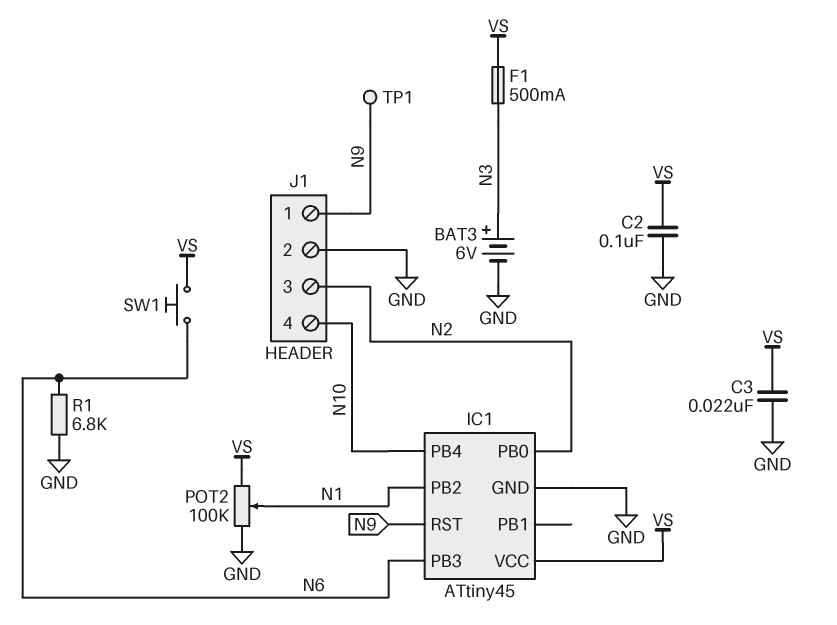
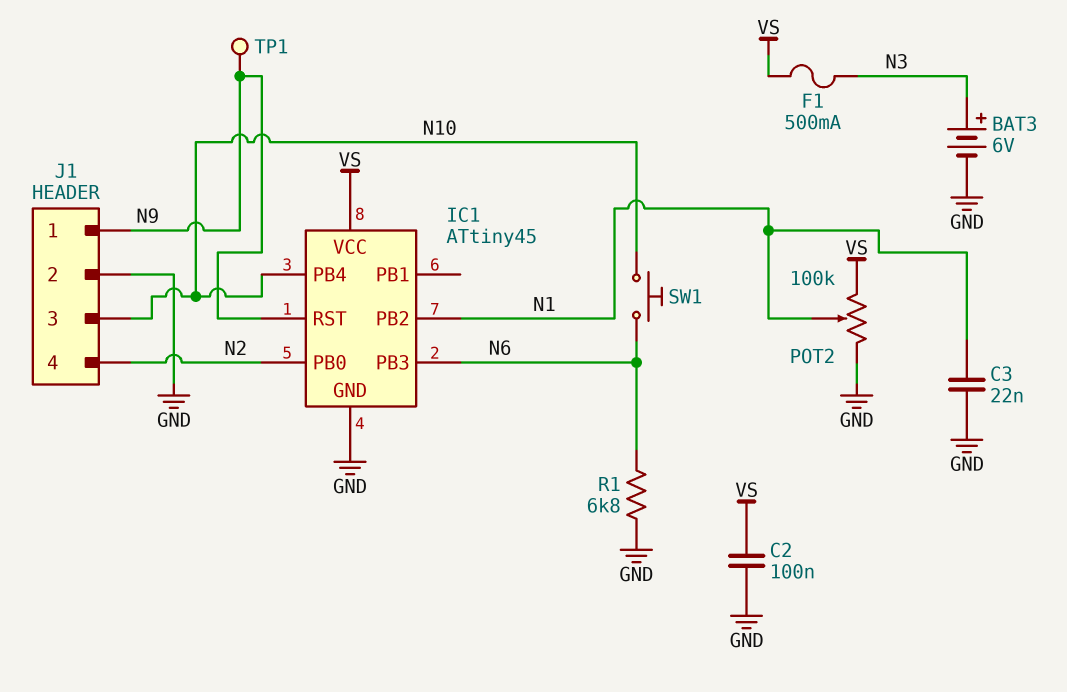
C3: 22nF (GND, VS) -> 22nF (GND, N1)
J1 pin 3: N2 -> N10
J1 pin 4: N10 -> N2
SW1: button (N6, VS) -> button (N6, N10)

